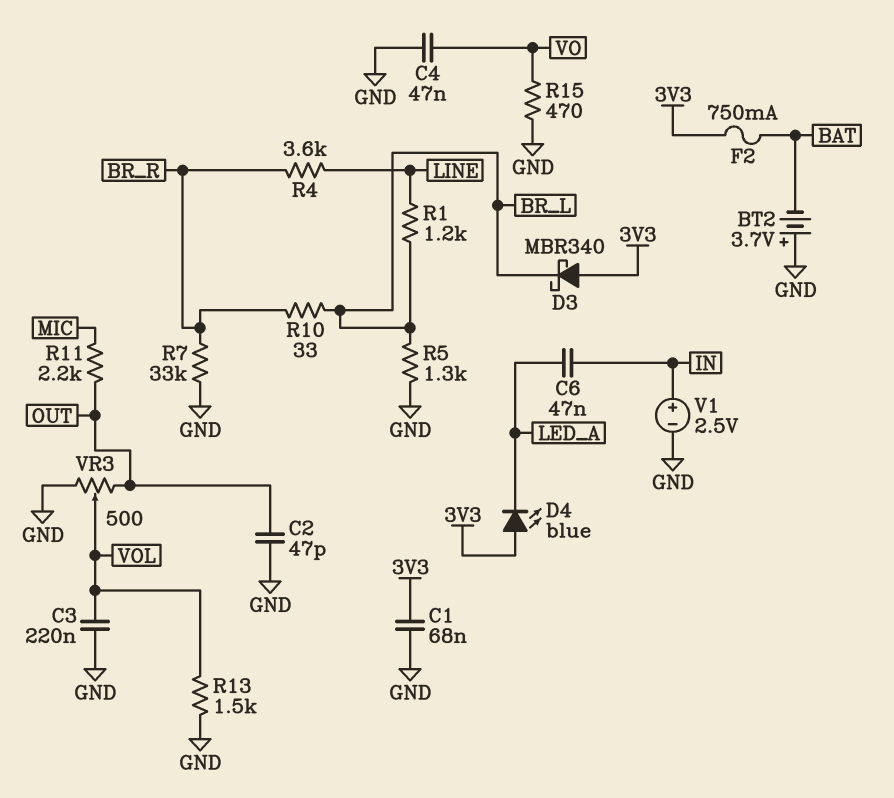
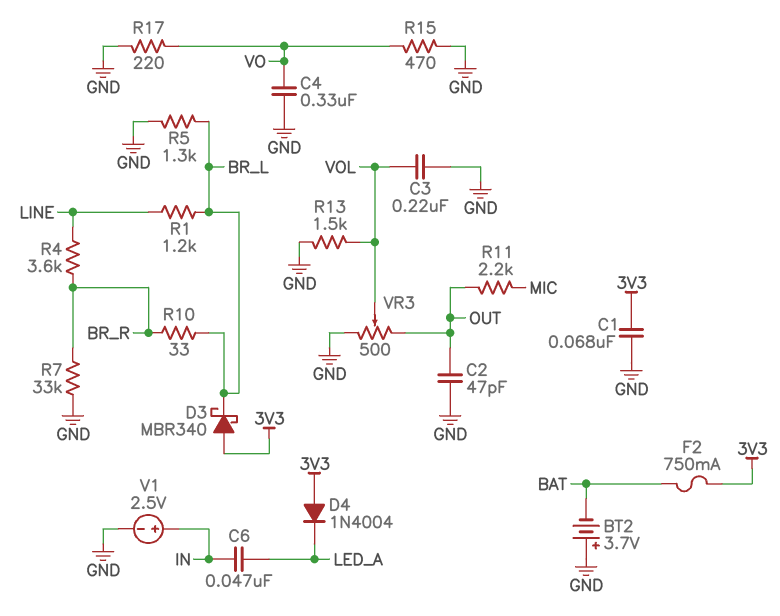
C4: 47nF (GND, VO) -> 330nF (GND, VO)
D4: LED blue (A 3V3, K LED_A) -> diode 1N4004 (A 3V3, K LED_A)
R17: none -> 220 (GND, VO)

